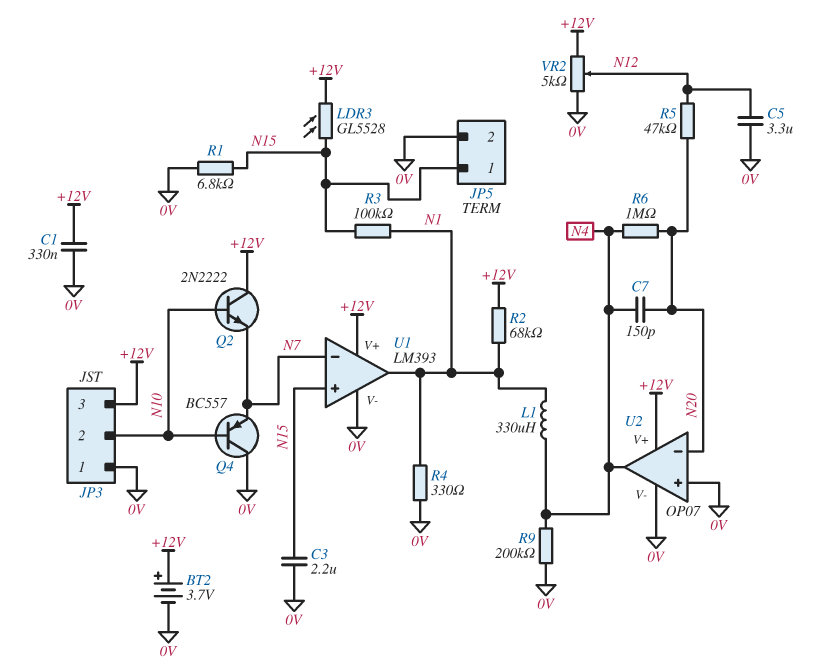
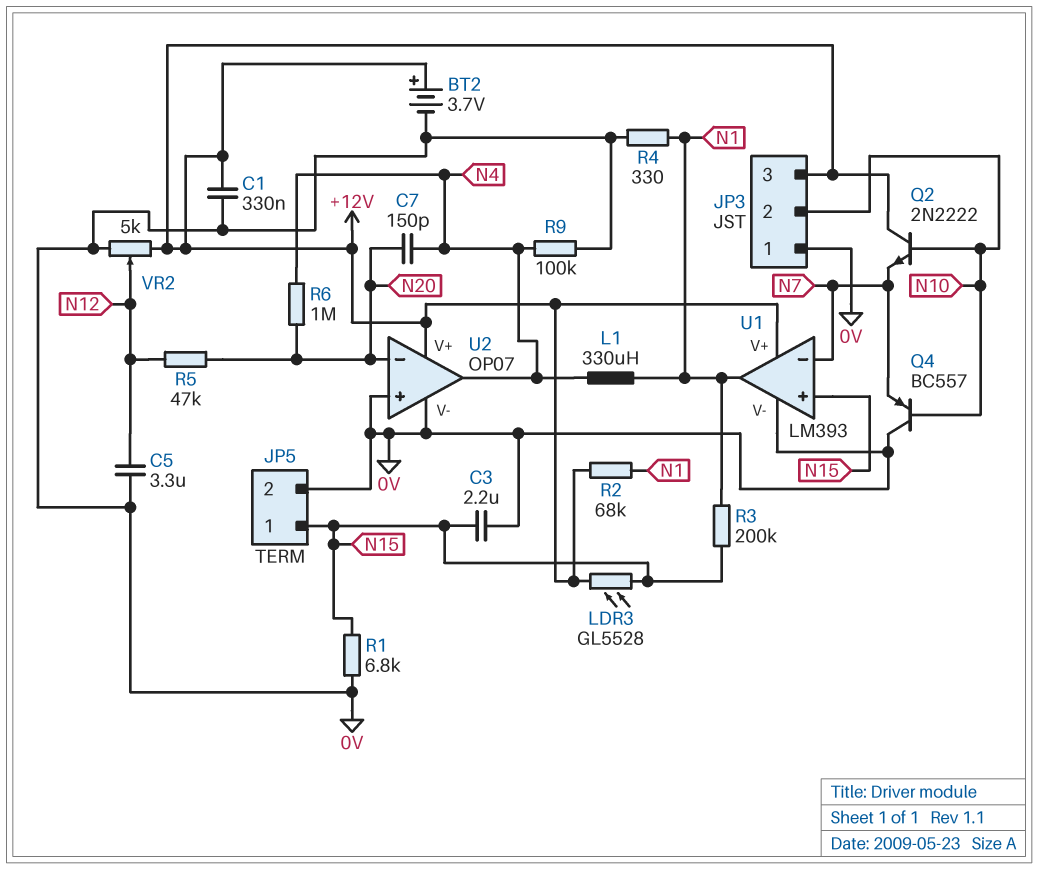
R3: 100k (N1, N15) -> 200k (N1, N15)
R9: 200k (0V, N4) -> 100k (0V, N4)

